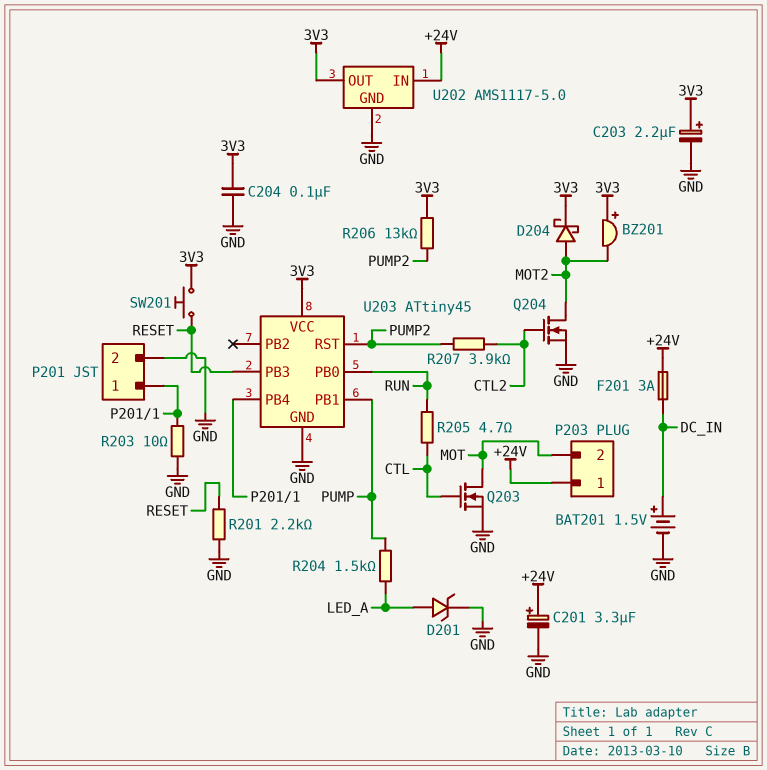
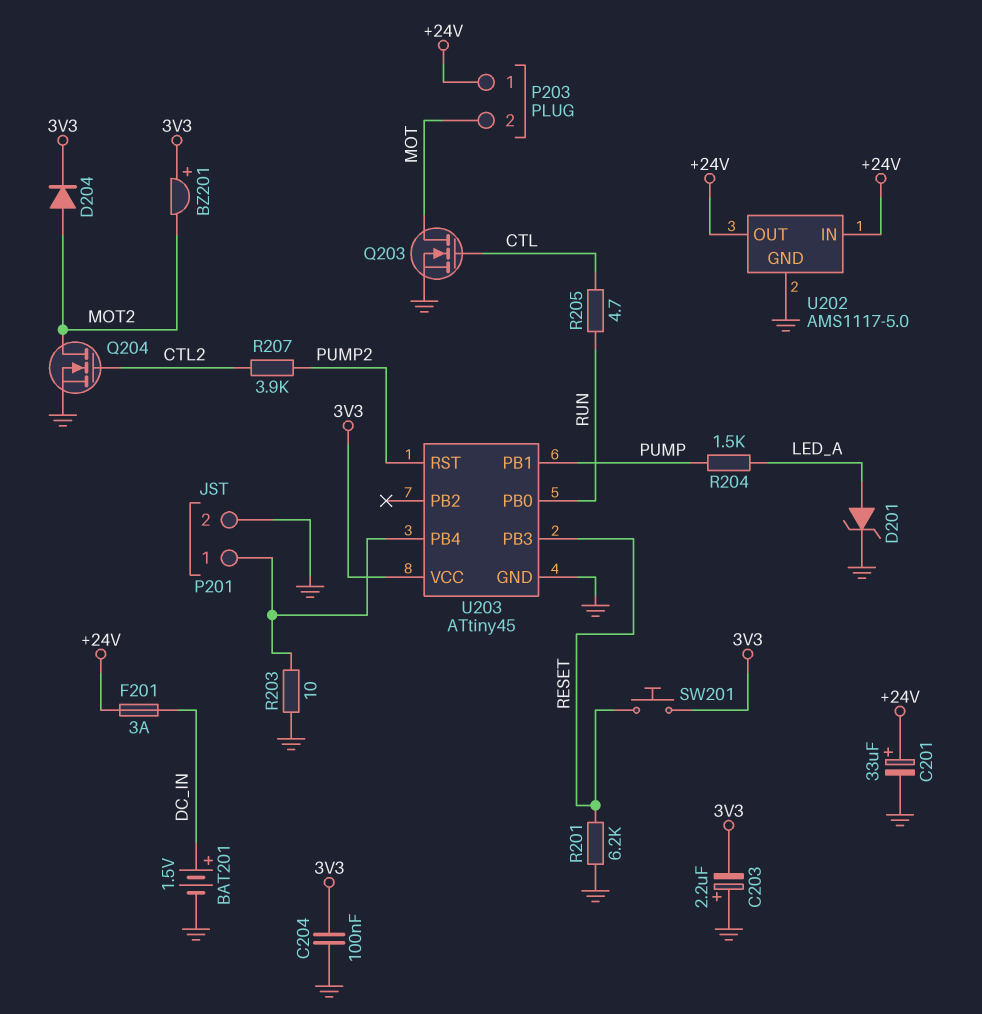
C201: 3.3uF (plus +24V, minus GND) -> 33uF (plus +24V, minus GND)
C203: 2.2uF (plus 3V3, minus GND) -> 2.2uF (plus GND, minus 3V3)
D204: schottky (A MOT2, K 3V3) -> diode (A MOT2, K 3V3)
R201: 2.2k (GND, RESET) -> 6.2k (GND, RESET)
R206: 13k (3V3, PUMP2) -> none
U202 pin OUT: 3V3 -> +24V

